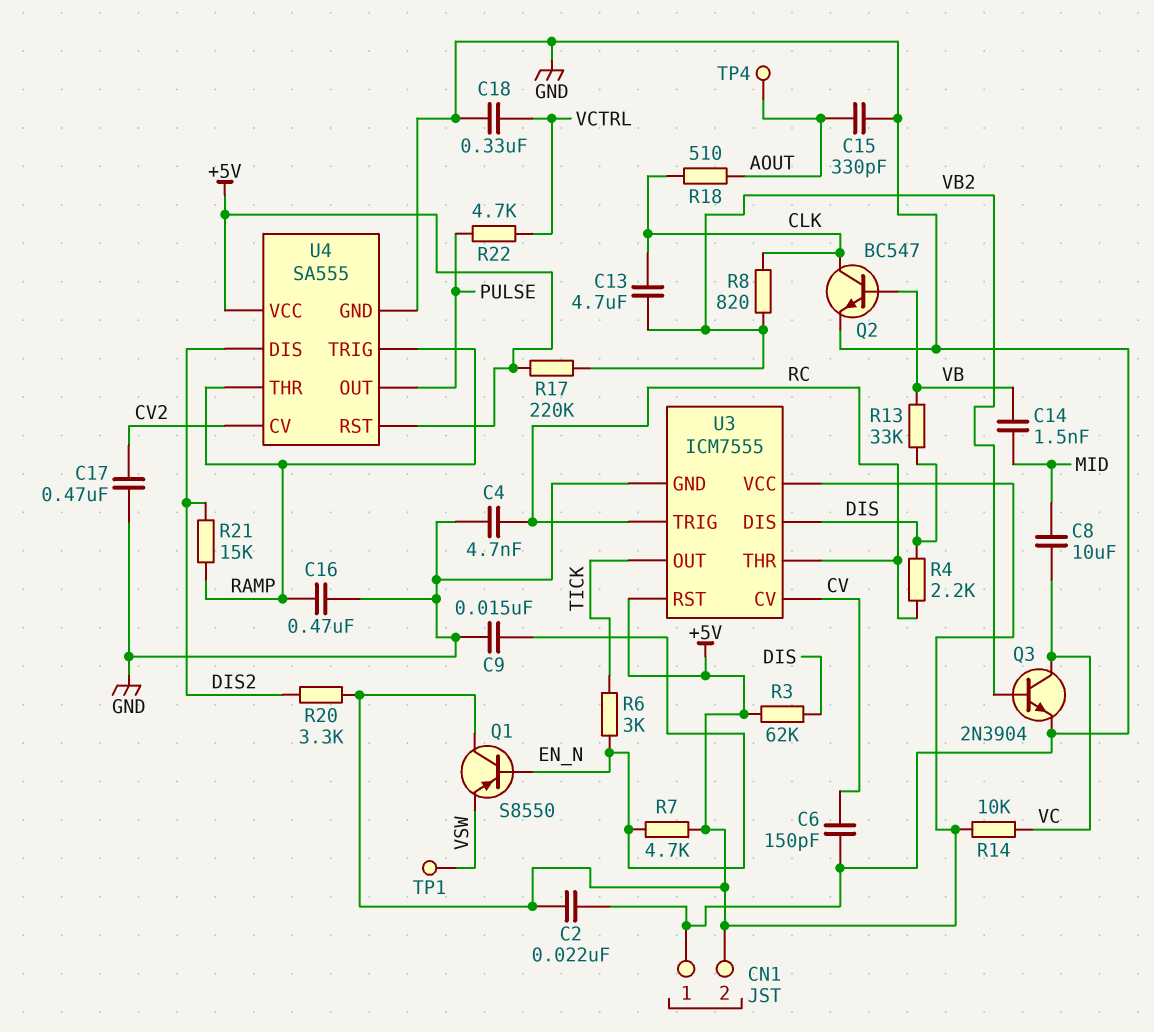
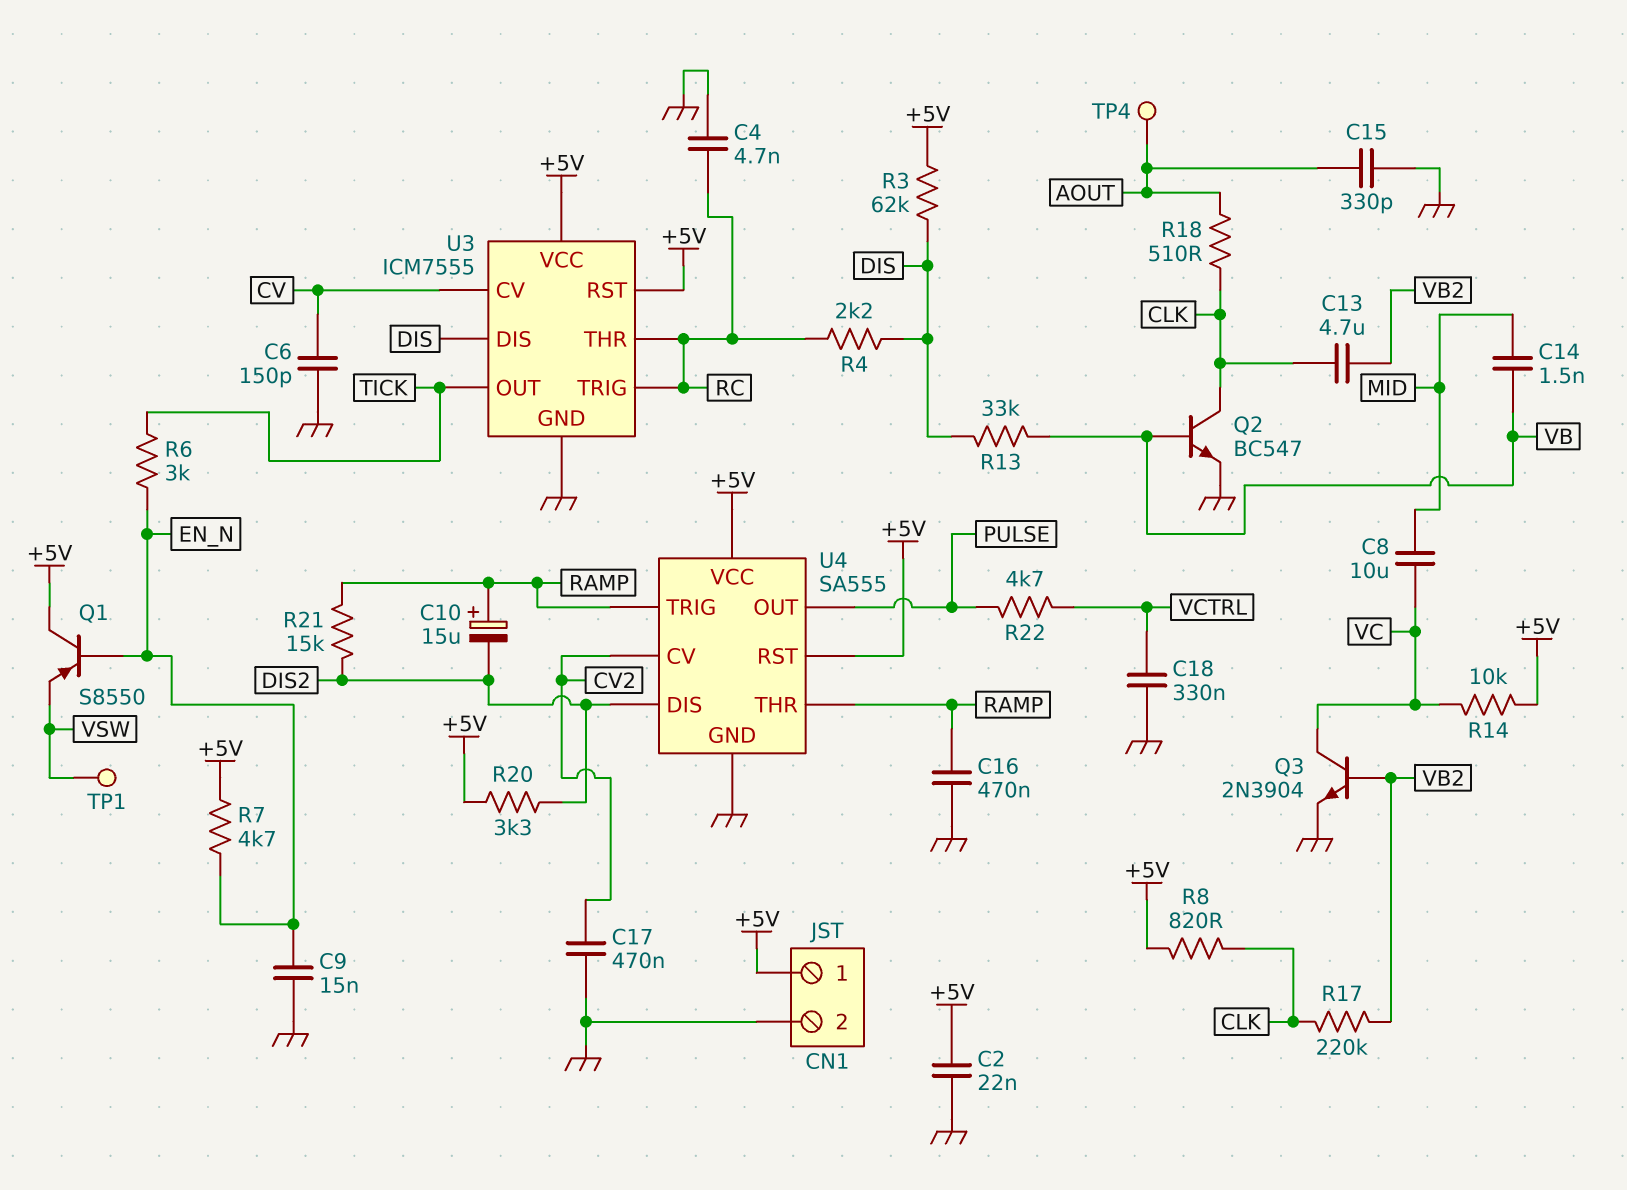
C10: none -> 15uF (plus RAMP, minus DIS2)
CN1 pin 1: GND -> +5V
CN1 pin 2: +5V -> GND
R8: 820 (CLK, VB2) -> 820 (+5V, CLK)
R17: 220k (+5V, VB2) -> 220k (CLK, VB2)

